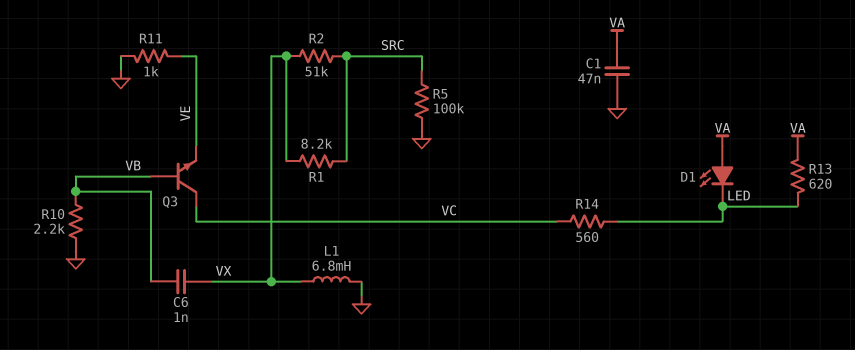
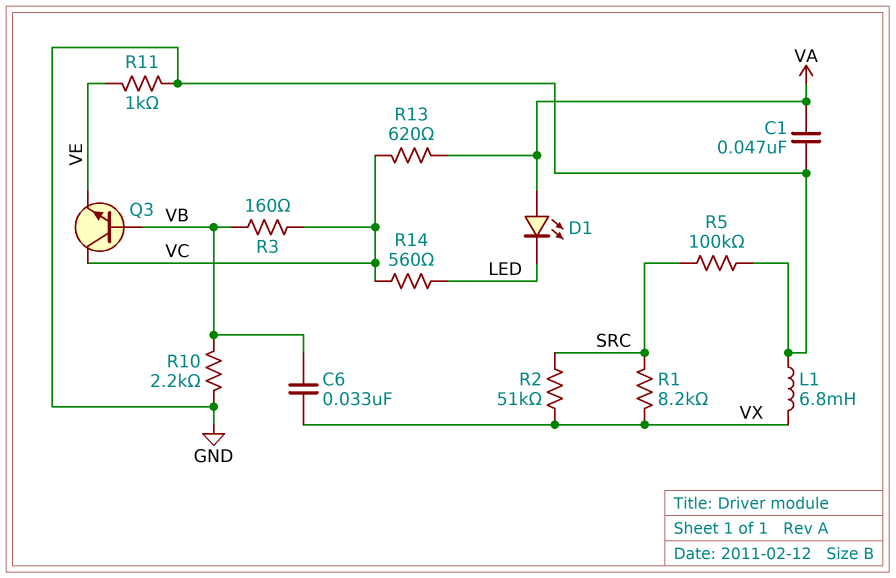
C6: 1nF (VB, VX) -> 33nF (VB, VX)
R3: none -> 160 (VB, VC)
R13: 620 (LED, VA) -> 620 (VA, VC)

